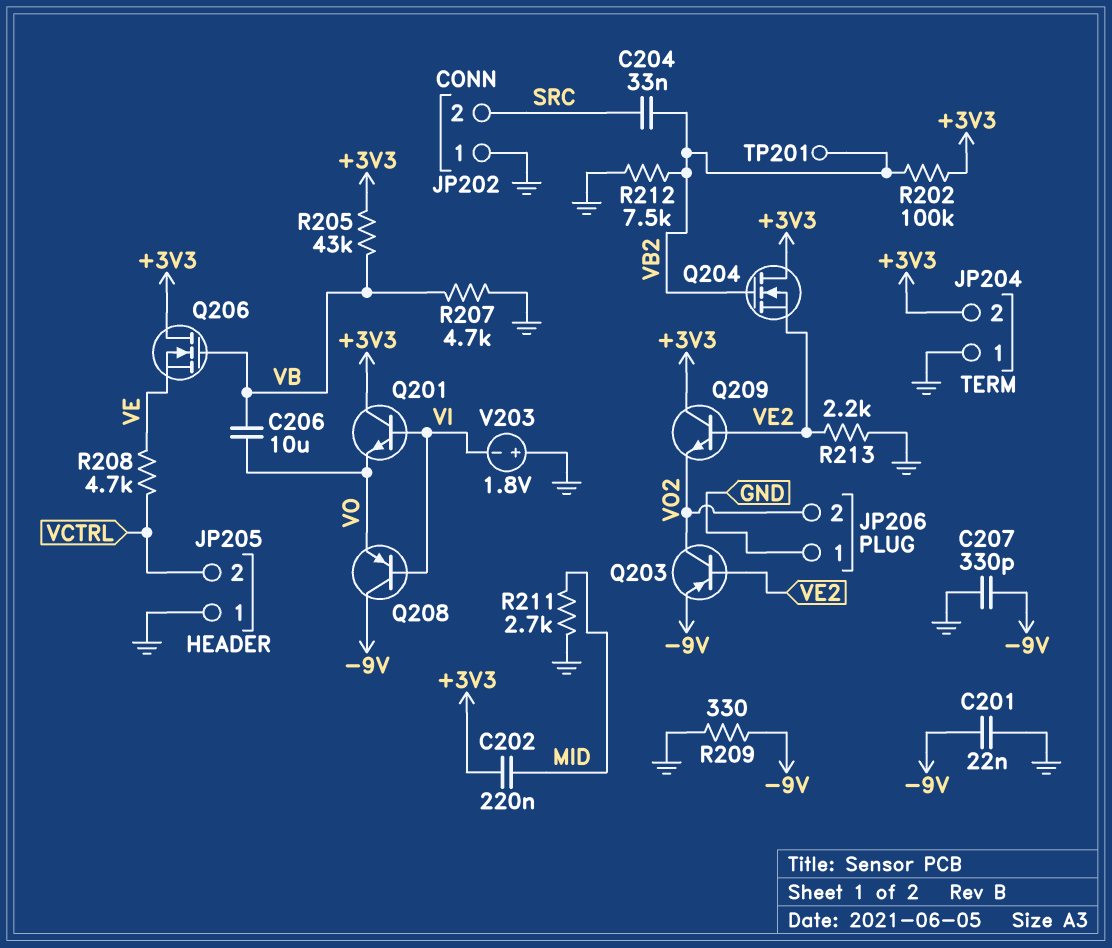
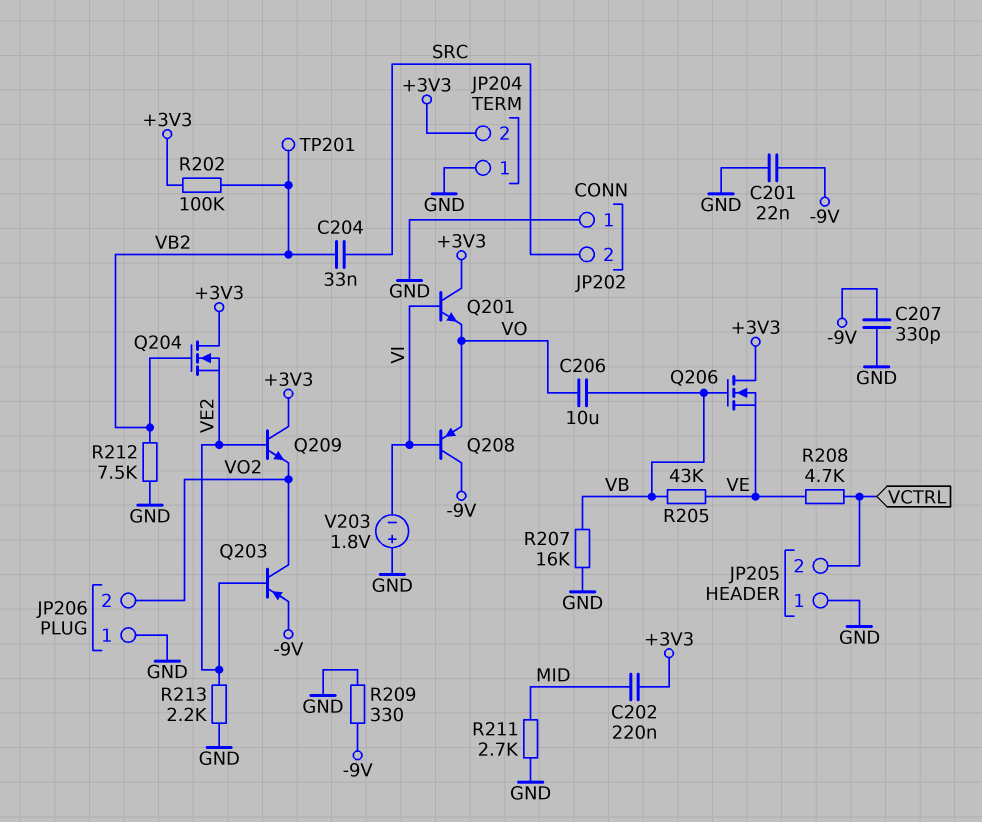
R205: 43k (+3V3, VB) -> 43k (VB, VE)
R207: 4.7k (GND, VB) -> 16k (GND, VB)

